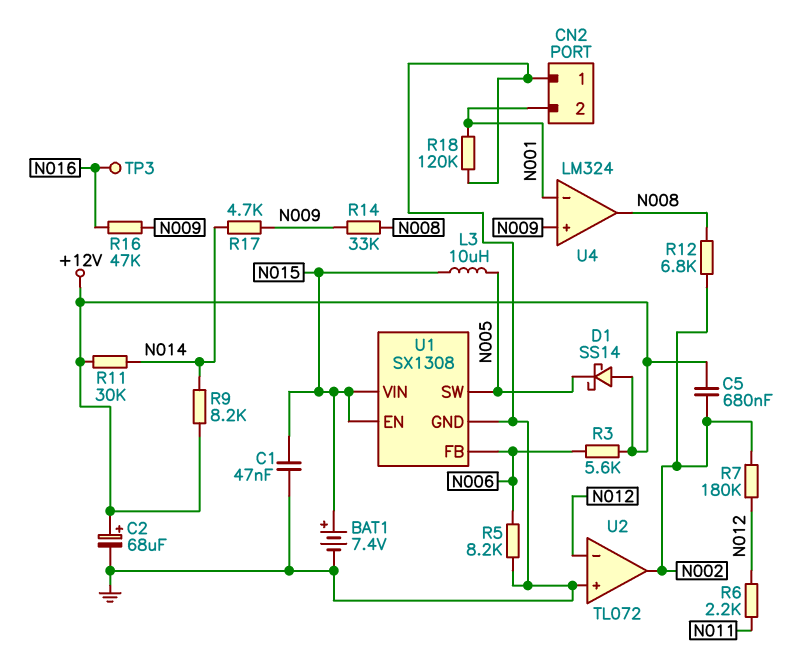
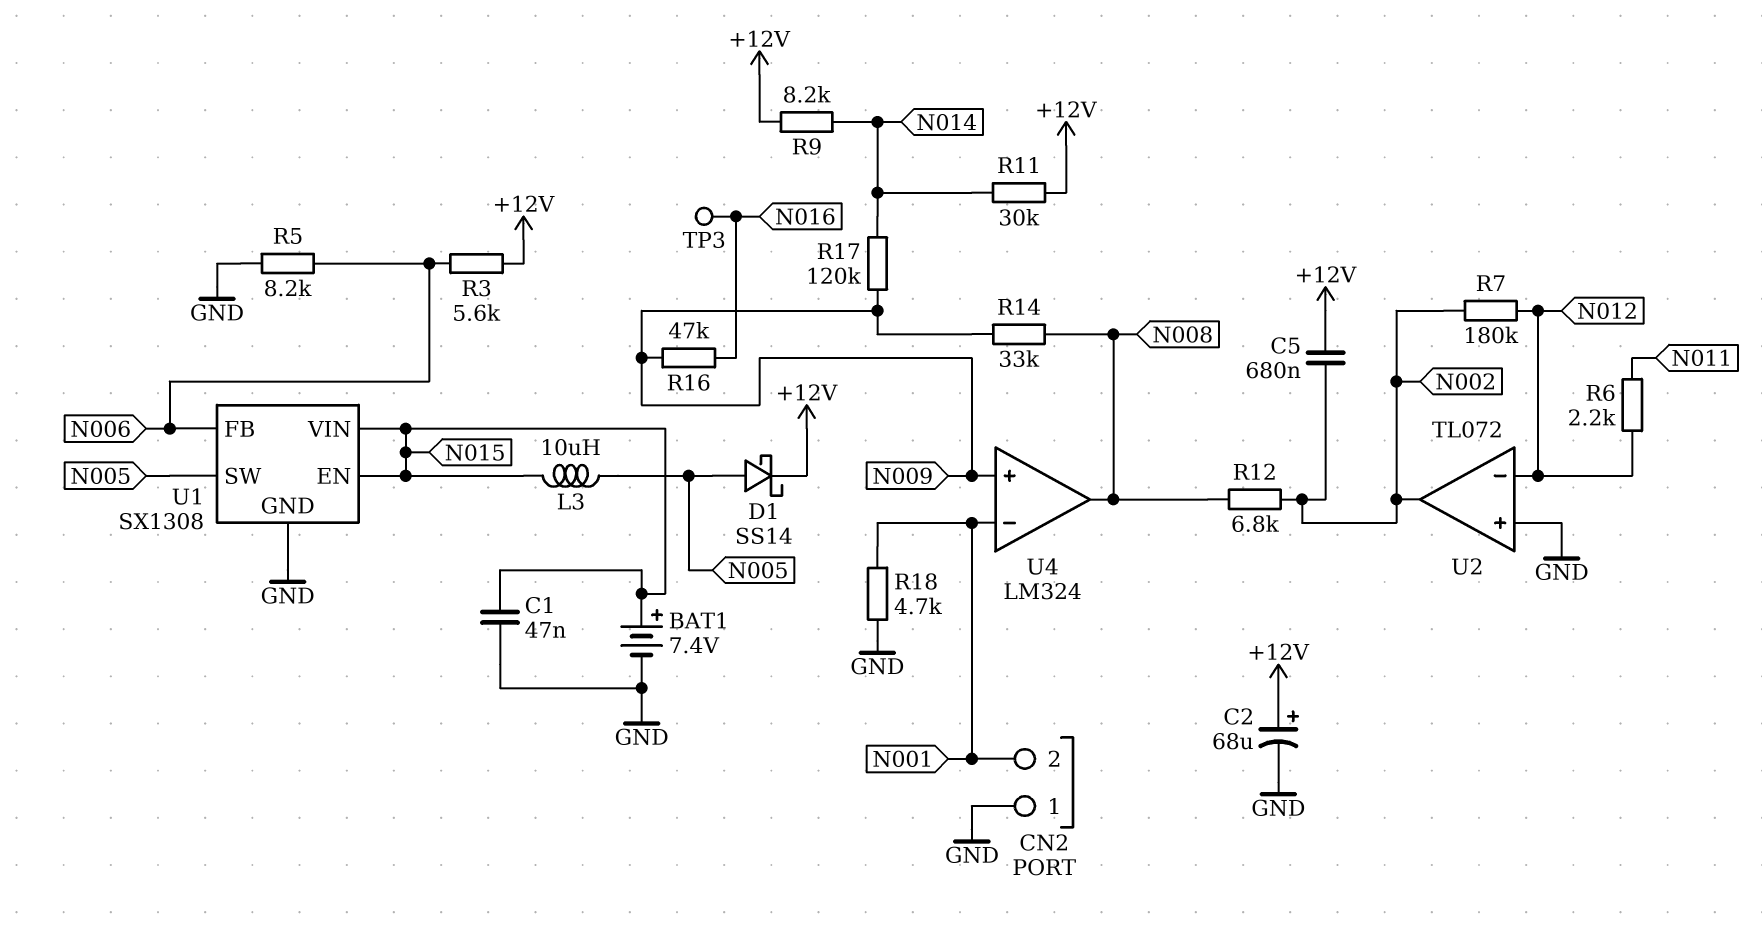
D1: schottky SS14 (A +12V, K N005) -> schottky SS14 (A N005, K +12V)
R17: 4.7k (N009, N014) -> 120k (N009, N014)
R18: 120k (GND, N001) -> 4.7k (GND, N001)

